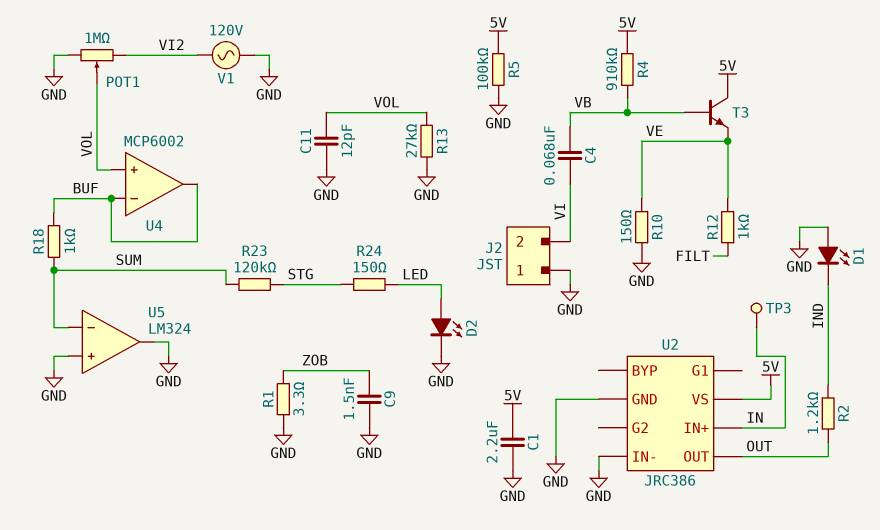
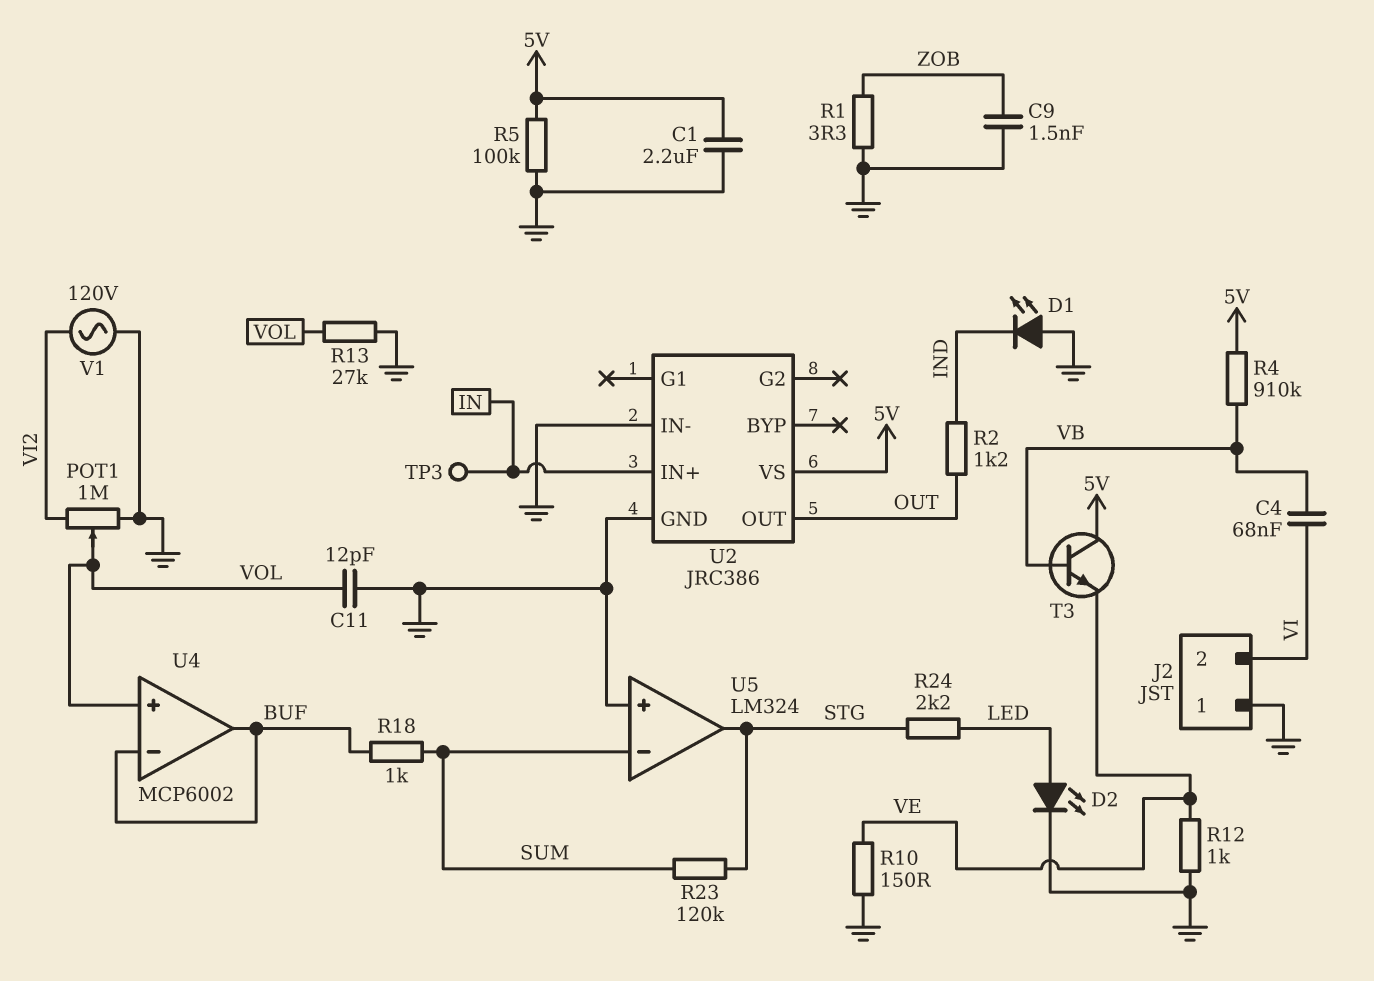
R12: 1k (FILT, VE) -> 1k (GND, VE)
R24: 150 (LED, STG) -> 2.2k (LED, STG)
U5 pin out: GND -> STG

